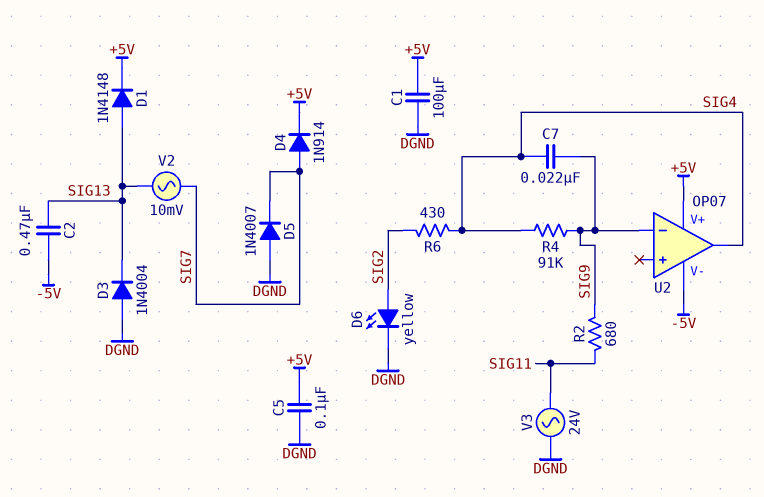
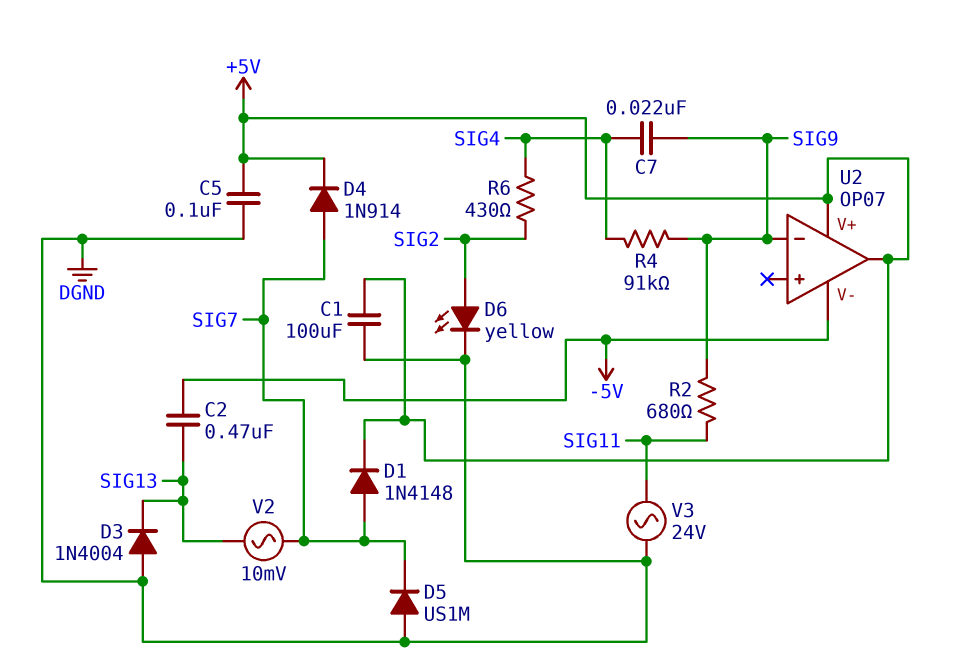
D1: diode 1N4148 (A SIG13, K +5V) -> diode 1N4148 (A SIG7, K +5V)
D5: diode 1N4007 (A DGND, K SIG7) -> diode US1M (A DGND, K SIG7)
U2 pin out: SIG4 -> +5V

